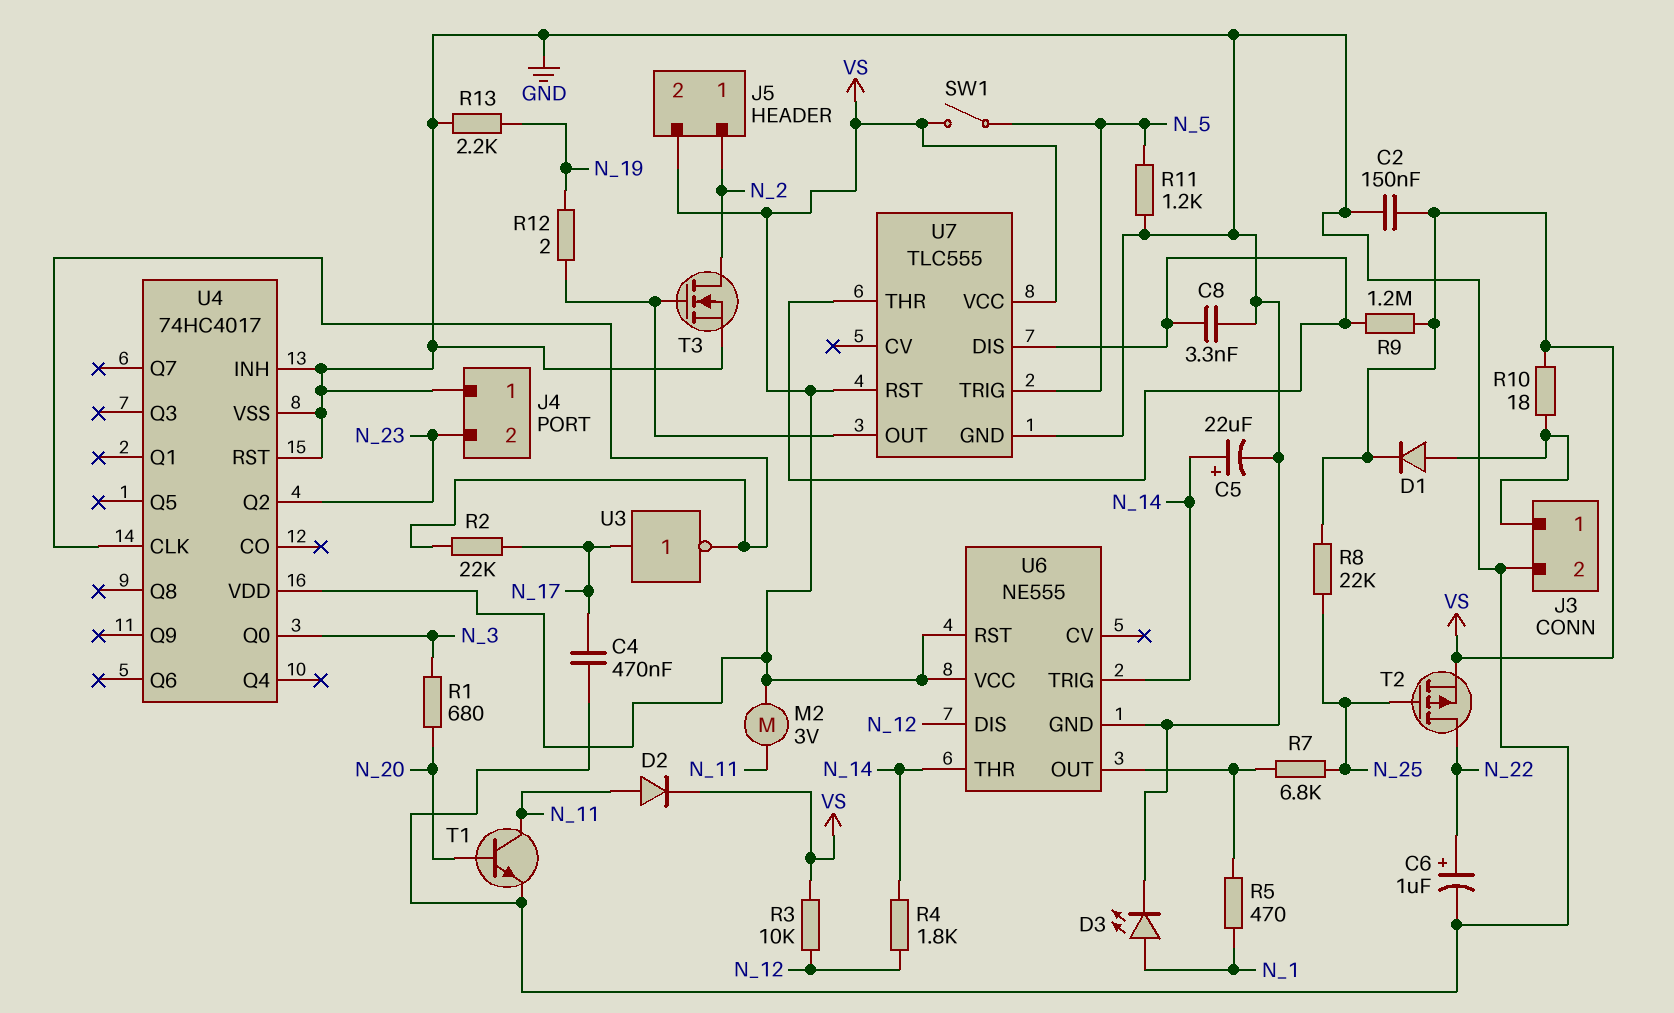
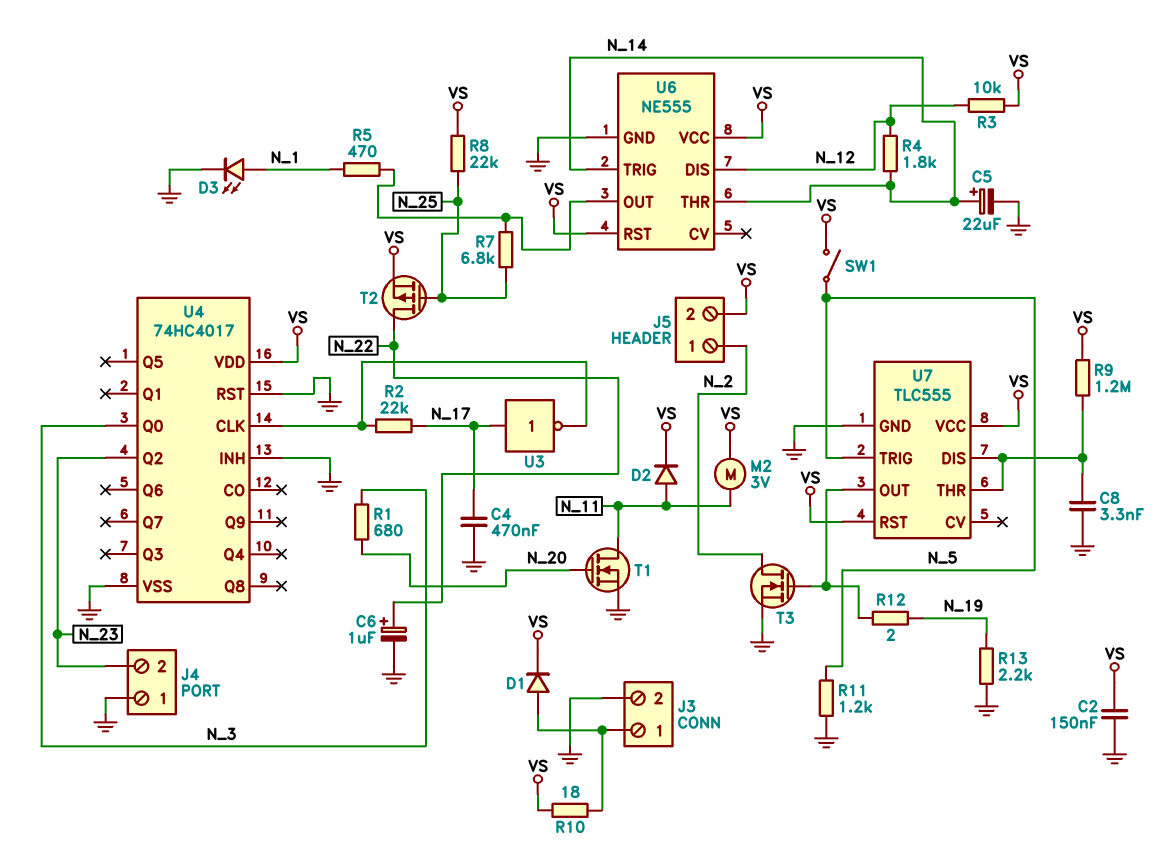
T1: NPN (B N_20, C N_11, E GND) -> NMOS (G N_20, D N_11, S GND)

